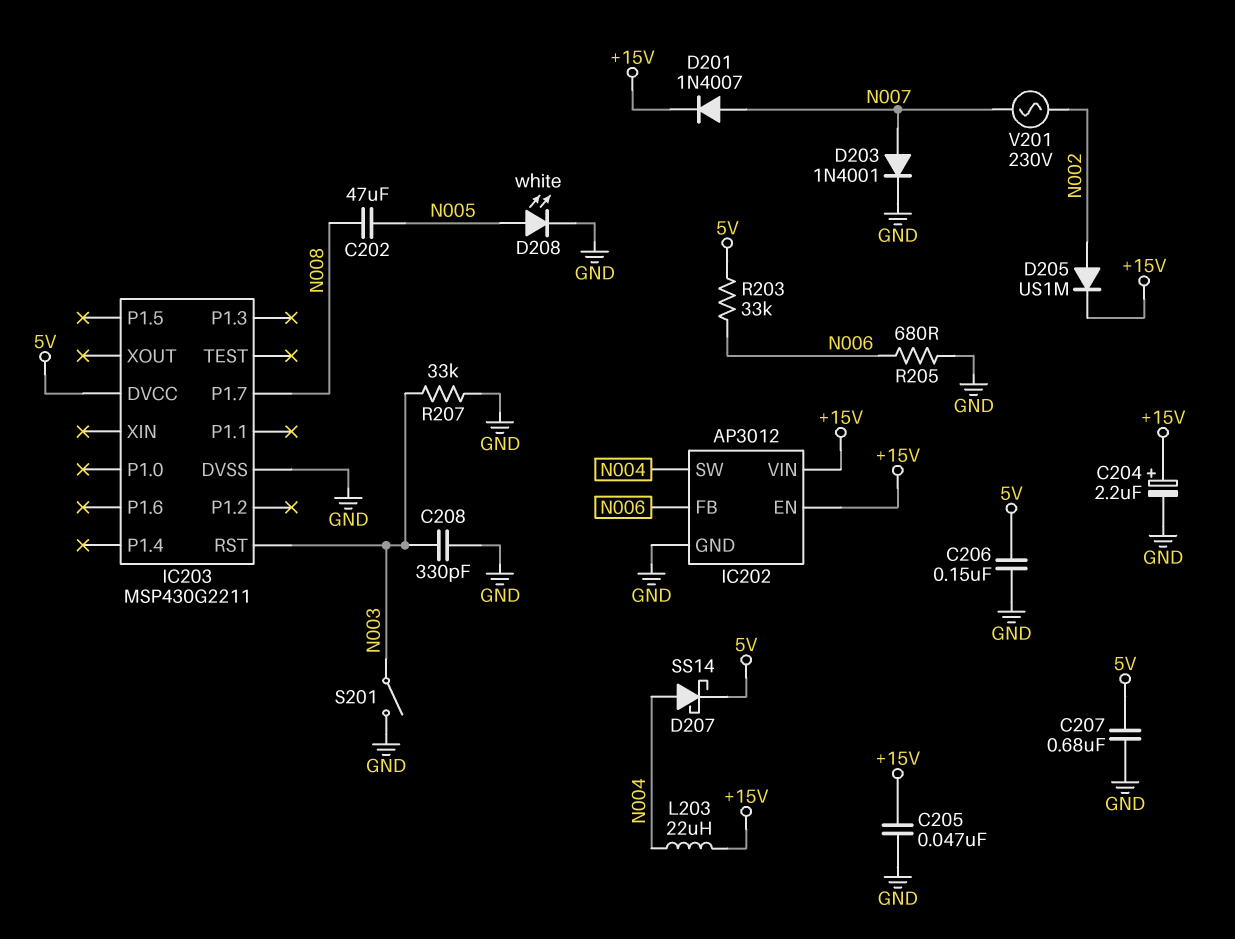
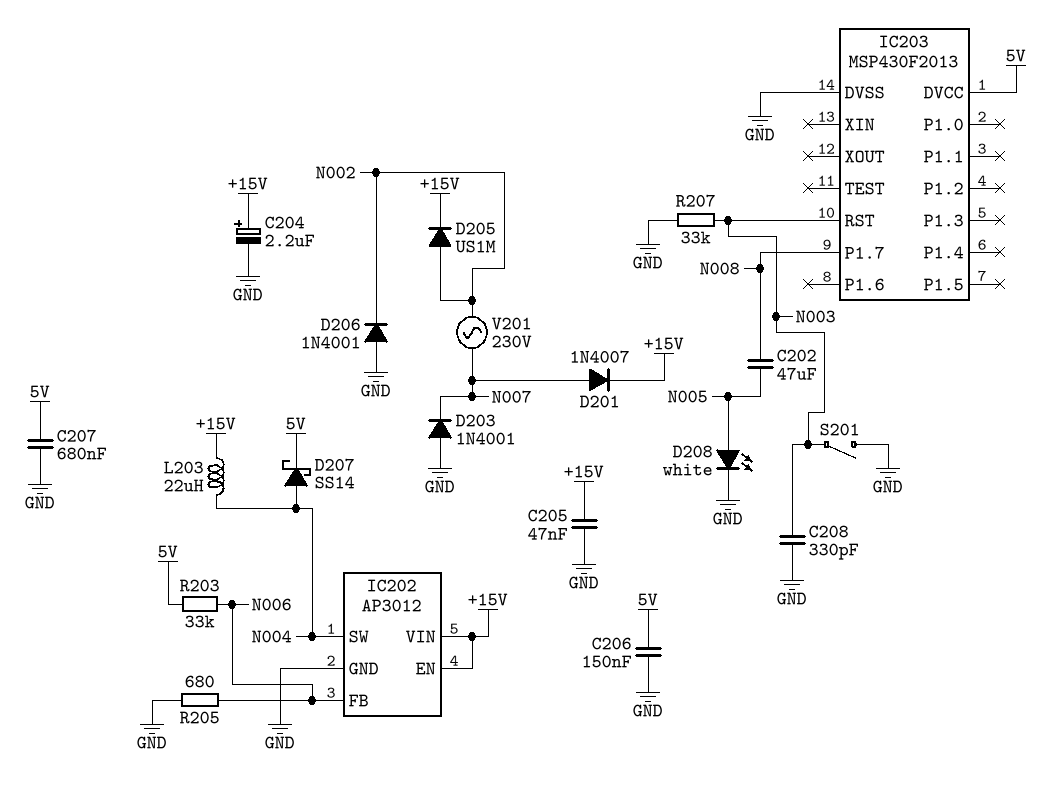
D203: diode 1N4001 (A N007, K GND) -> diode 1N4001 (A GND, K N007)
D206: none -> diode 1N4001 (A GND, K N002)
IC203: MSP430G2211 -> MSP430F2013

